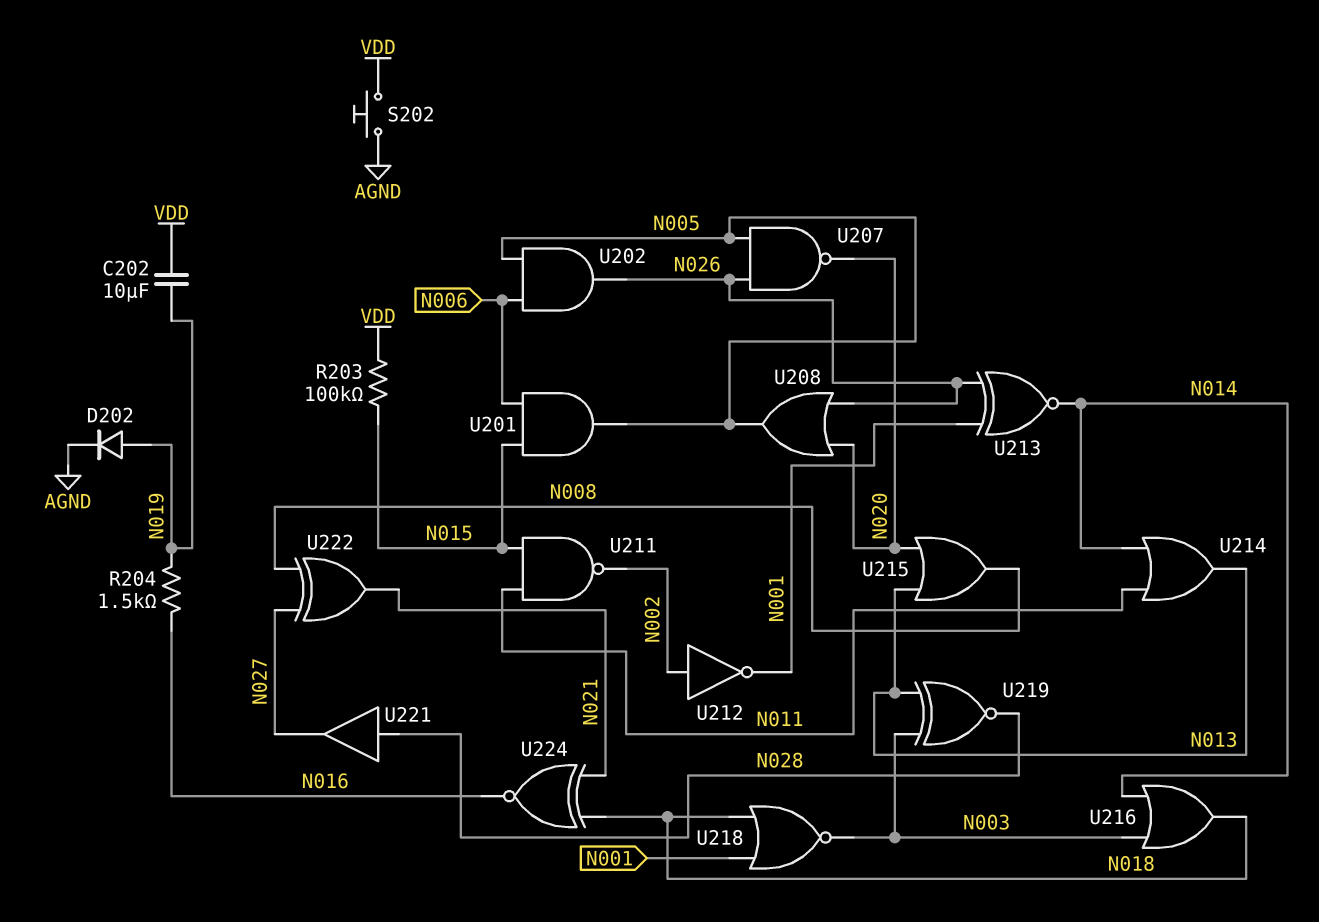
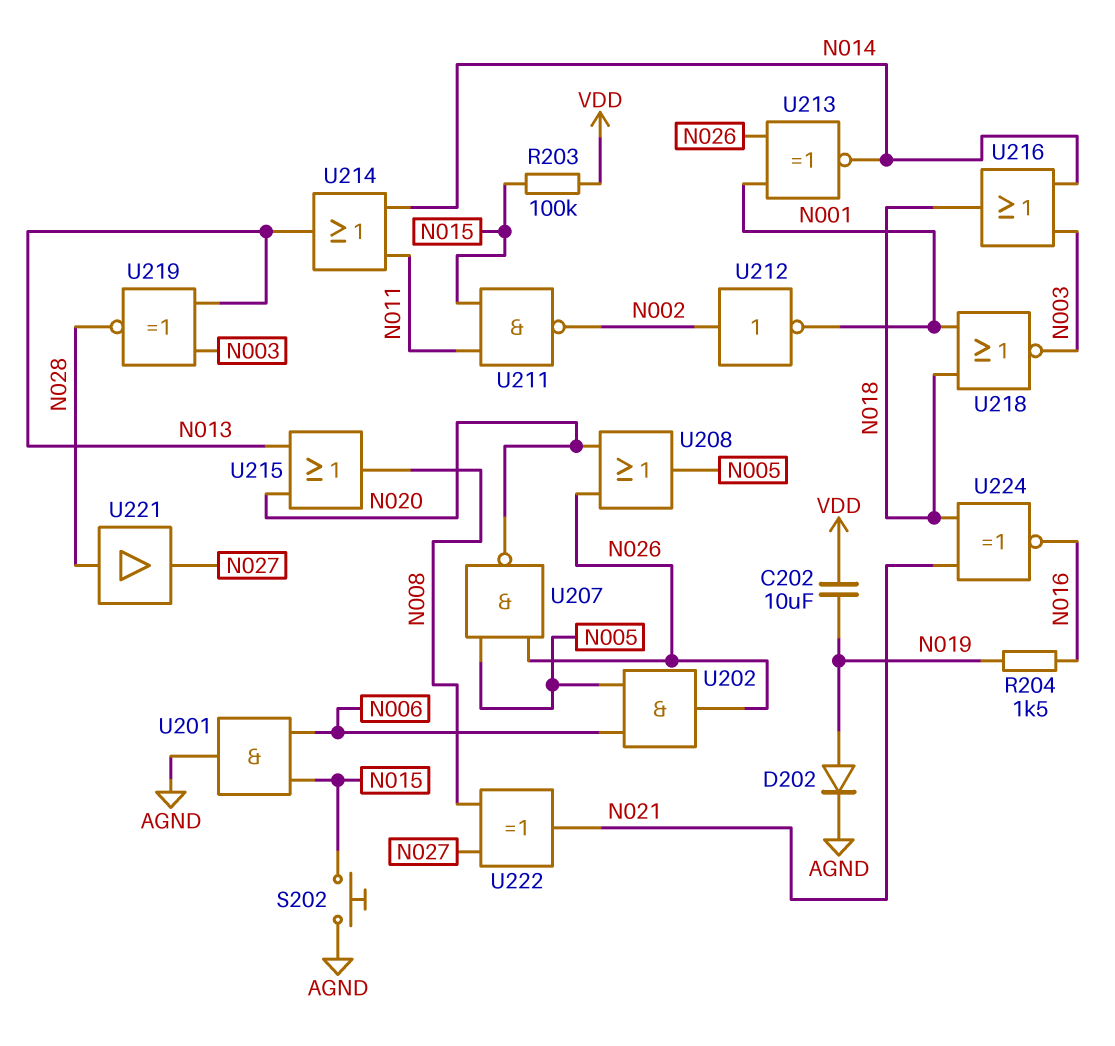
S202: button (AGND, VDD) -> button (AGND, N015)
U201: AND (in N006, in N015, out N005) -> AND (in N006, in N015, out AGND)

